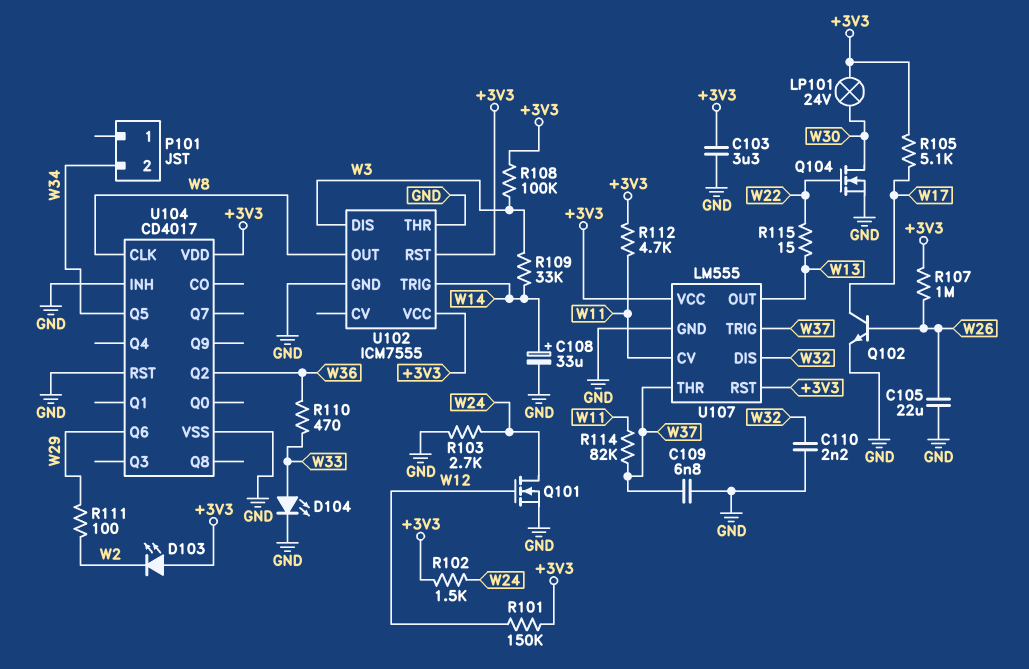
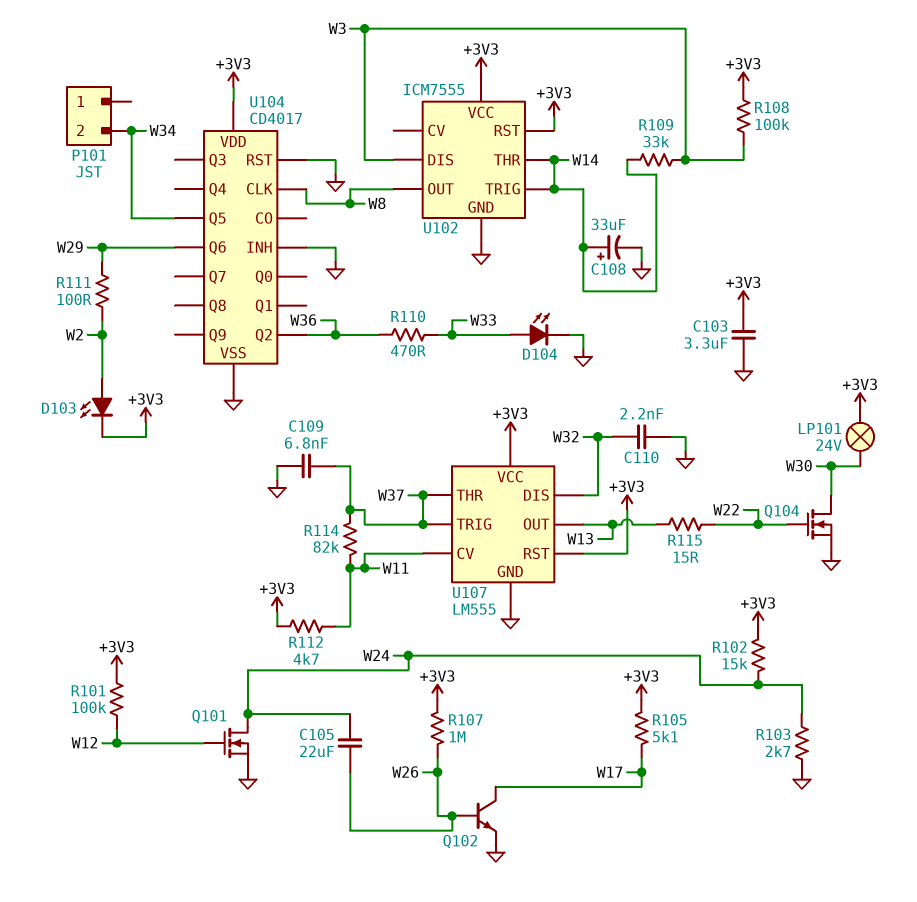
C105: 22uF (GND, W26) -> 22uF (W24, W26)
D103: LED (A +3V3, K W2) -> LED (A W2, K +3V3)
R101: 150k (+3V3, W12) -> 100k (+3V3, W12)
R102: 1.5k (+3V3, W24) -> 15k (+3V3, W24)
U102 pin THR: GND -> W14

